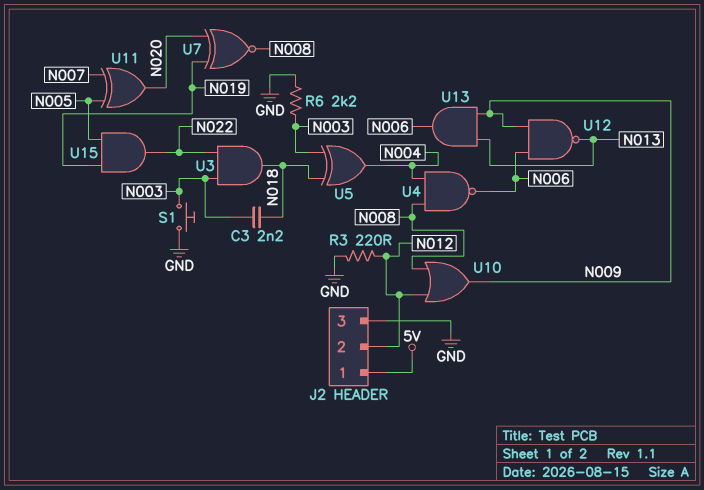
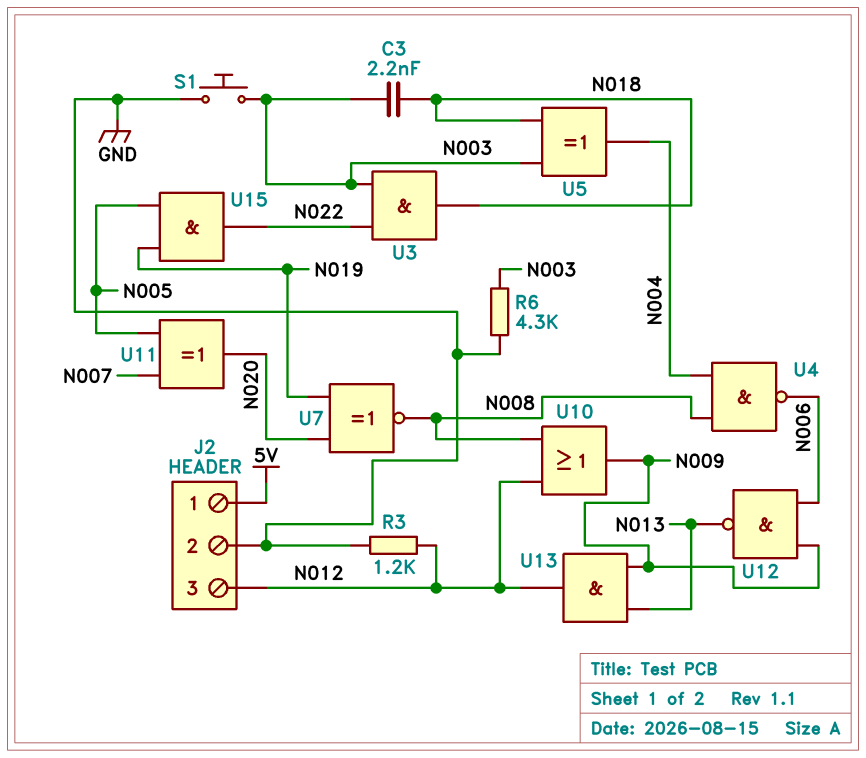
J2 pin 2: N012 -> GND
J2 pin 3: GND -> N012
R3: 220 (GND, N012) -> 1.2k (GND, N012)
R6: 2.2k (GND, N003) -> 4.3k (GND, N003)
U13: AND (in N009, in N013, out N006) -> AND (in N009, in N013, out N012)

